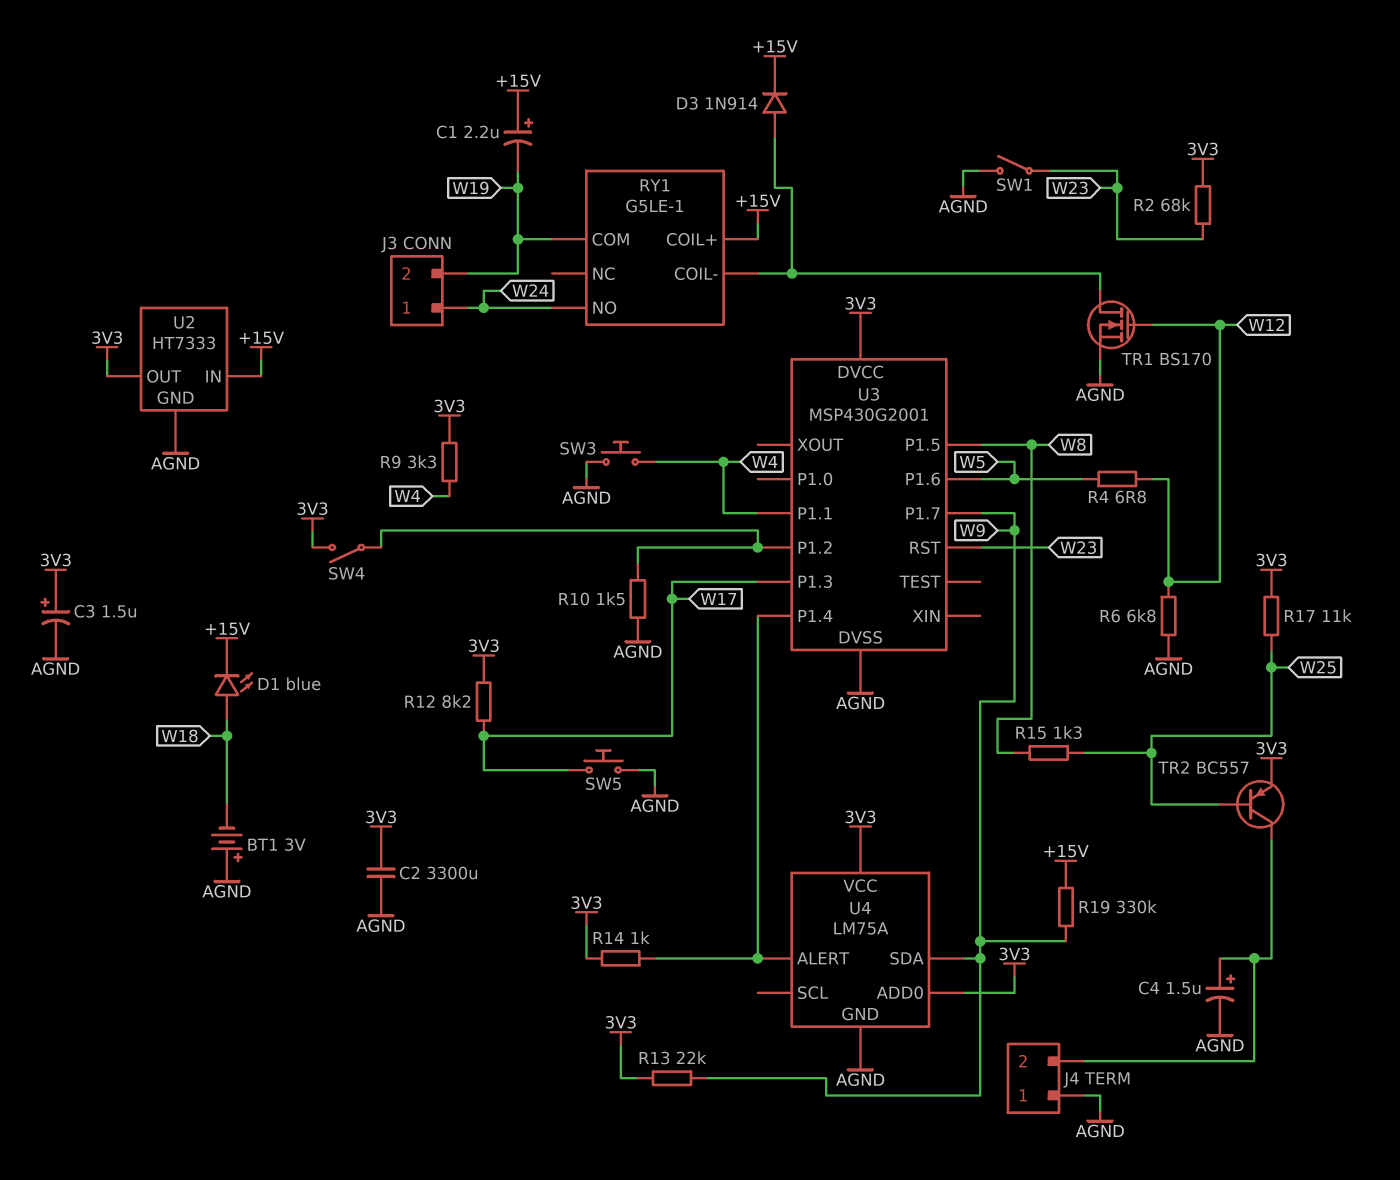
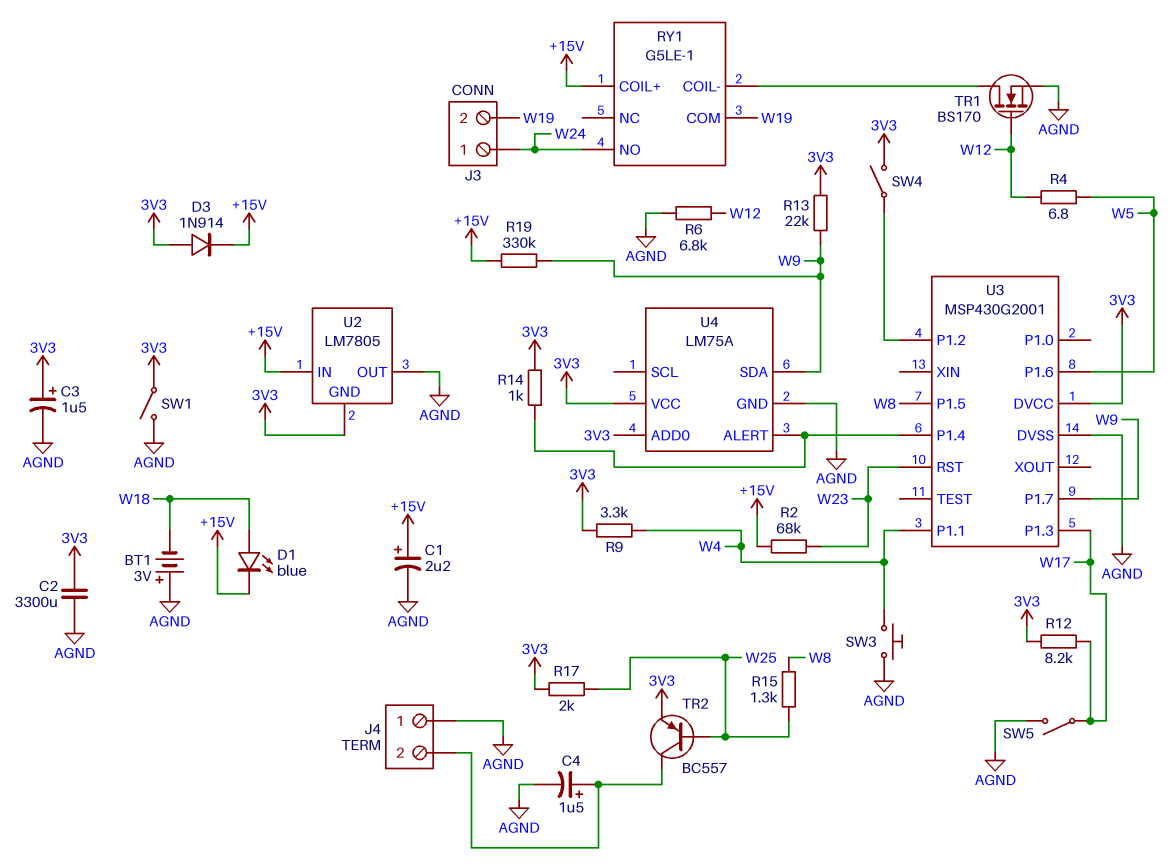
C1: 2.2uF (plus +15V, minus W19) -> 2.2uF (plus +15V, minus AGND)
D3: diode 1N914 (A RY1/COIL-, K +15V) -> diode 1N914 (A 3V3, K +15V)
R2: 68k (3V3, W23) -> 68k (+15V, W23)
R10: 1.5k (AGND, U3/P1.2) -> none
R17: 11k (3V3, W25) -> 2k (3V3, W25)
SW1: switch (AGND, W23) -> switch (3V3, AGND)
SW5: button (AGND, W17) -> switch (AGND, W17)
U2: HT7333 -> LM7805
U2 pin GND: AGND -> 3V3
U2 pin OUT: 3V3 -> AGND

